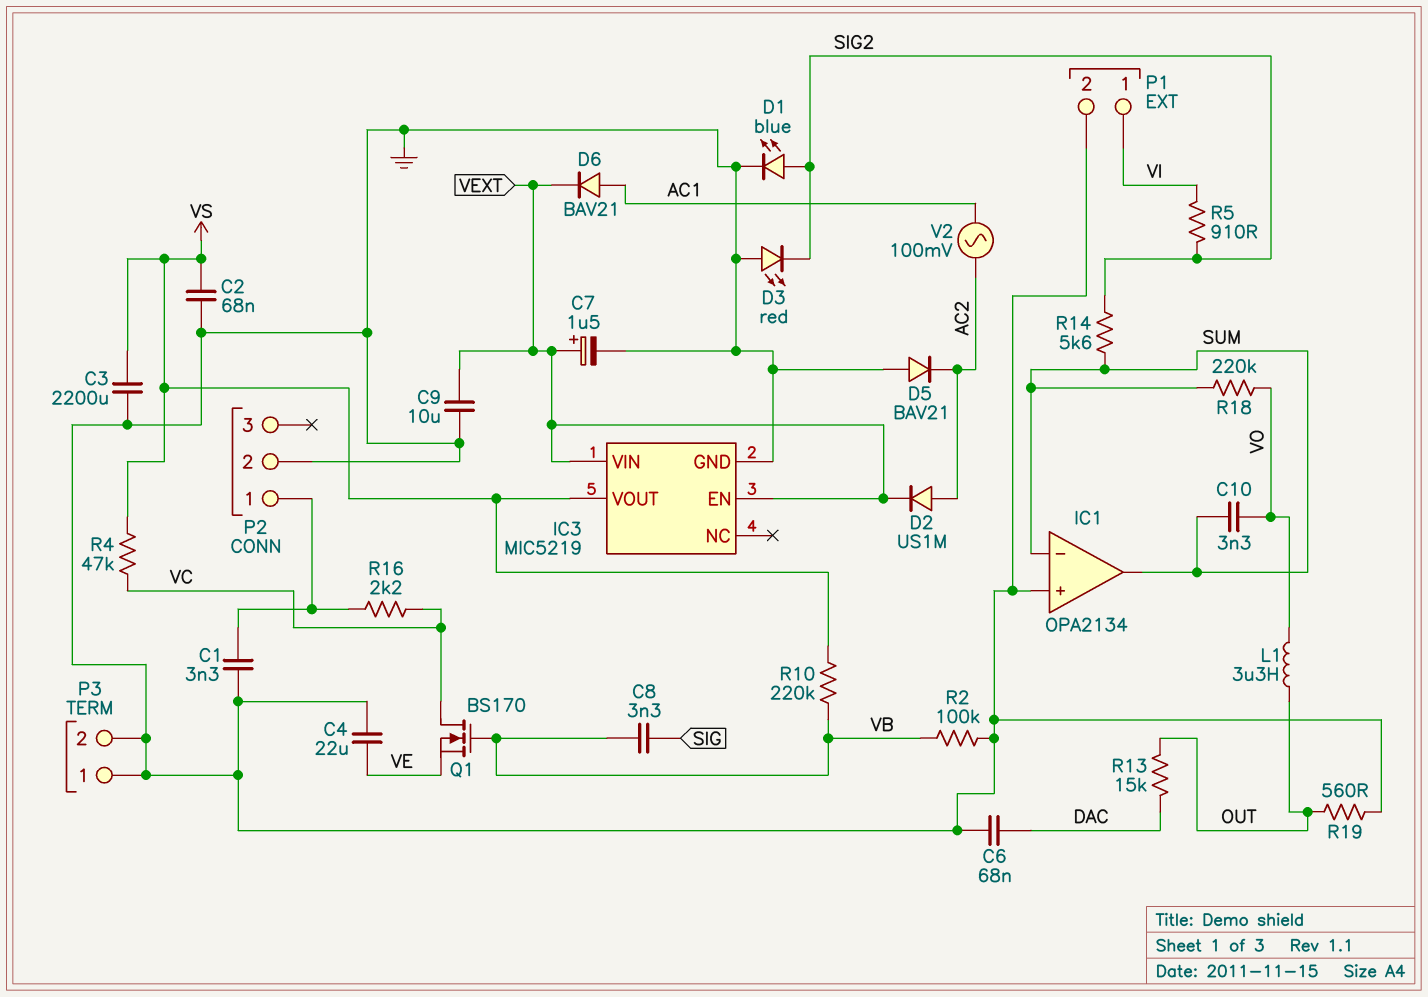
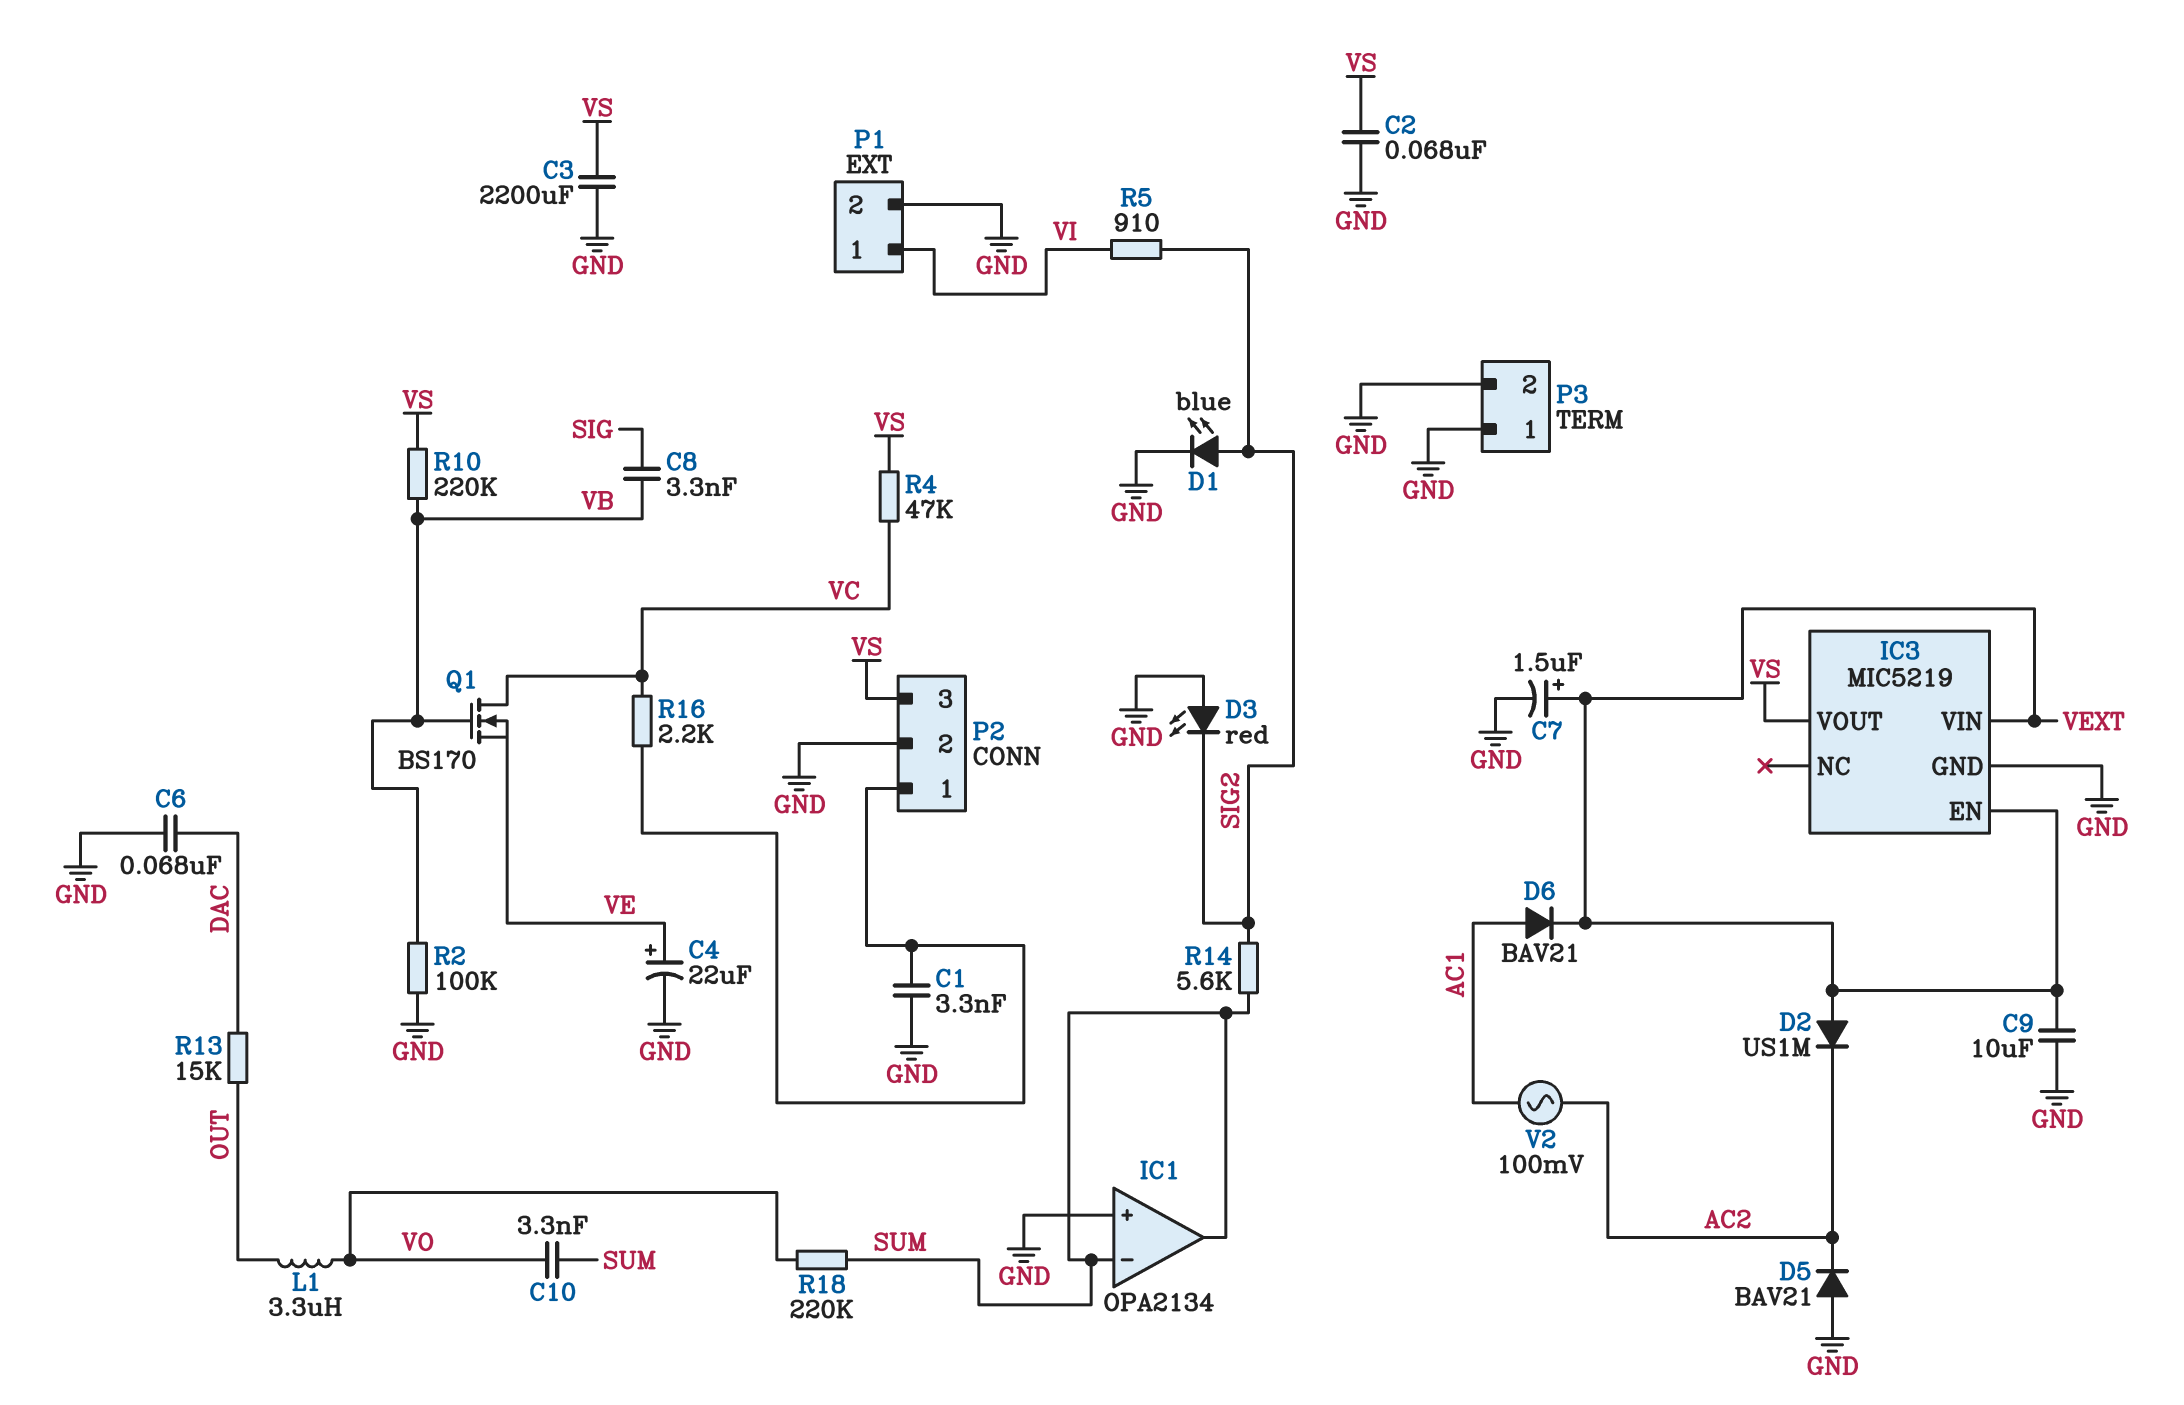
C4: 22uF (GND, VE) -> 22uF (plus VE, minus GND)
D2: diode US1M (A AC2, K VEXT) -> diode US1M (A VEXT, K AC2)
P2 pin 3: none -> VS
R19: 560 (GND, OUT) -> none

